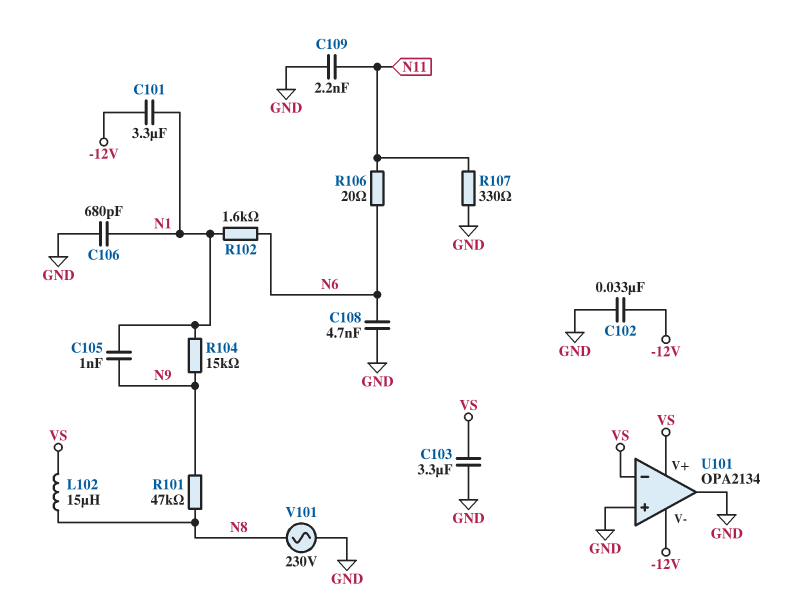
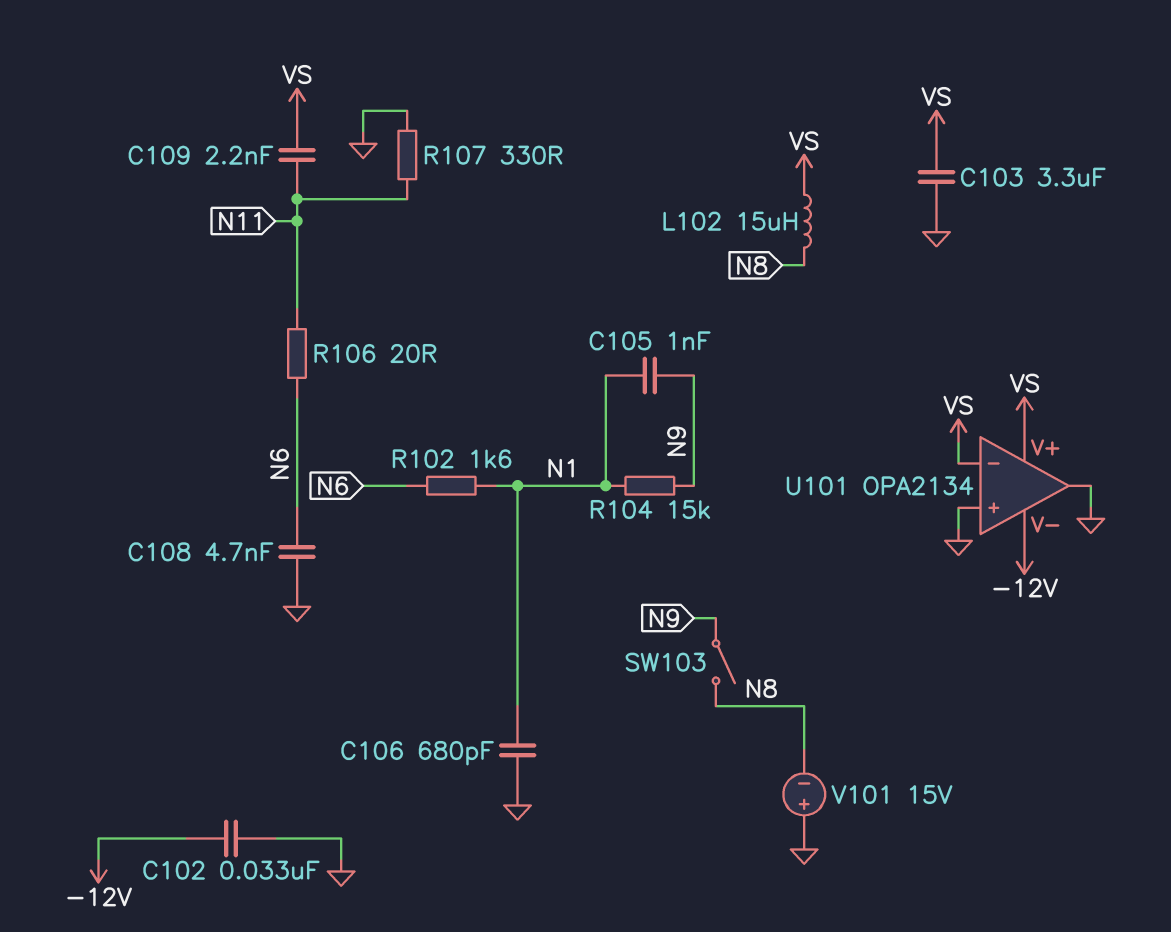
C101: 3.3uF (-12V, N1) -> none
C109: 2.2nF (GND, N11) -> 2.2nF (N11, VS)
R101: 47k (N8, N9) -> none
SW103: none -> switch (N8, N9)
V101: AC 230V (GND, N8) -> 15V (plus GND, minus N8)

